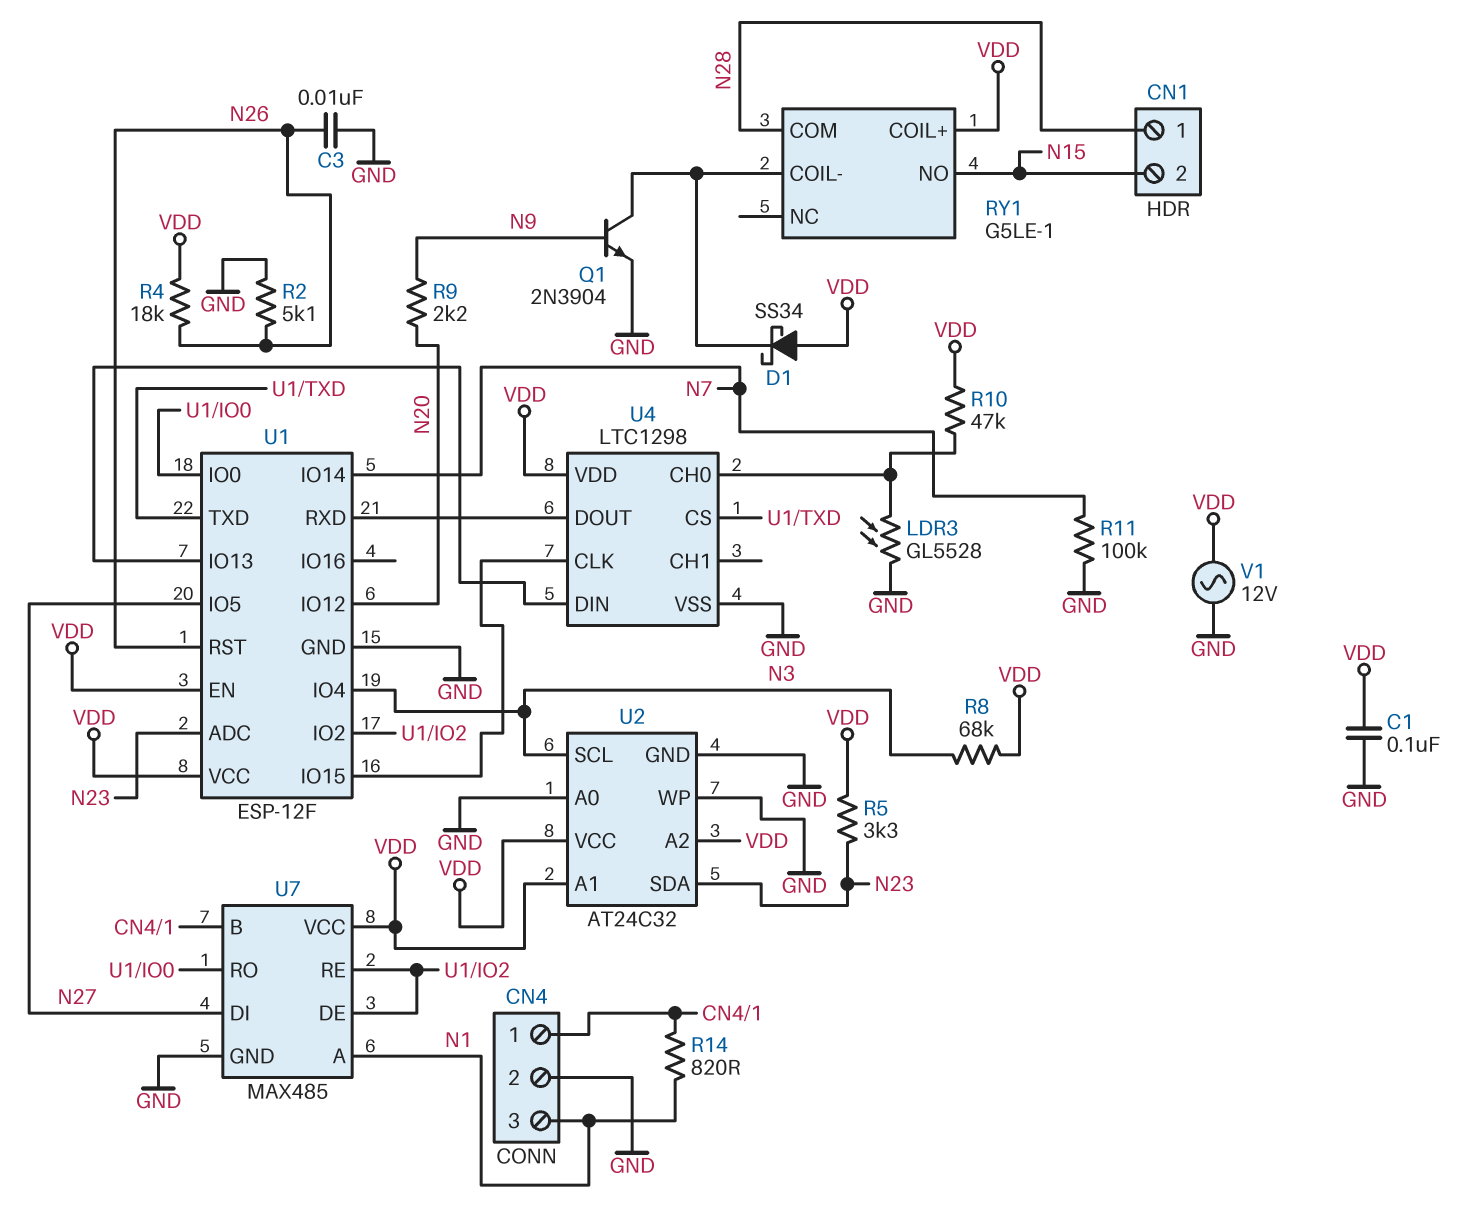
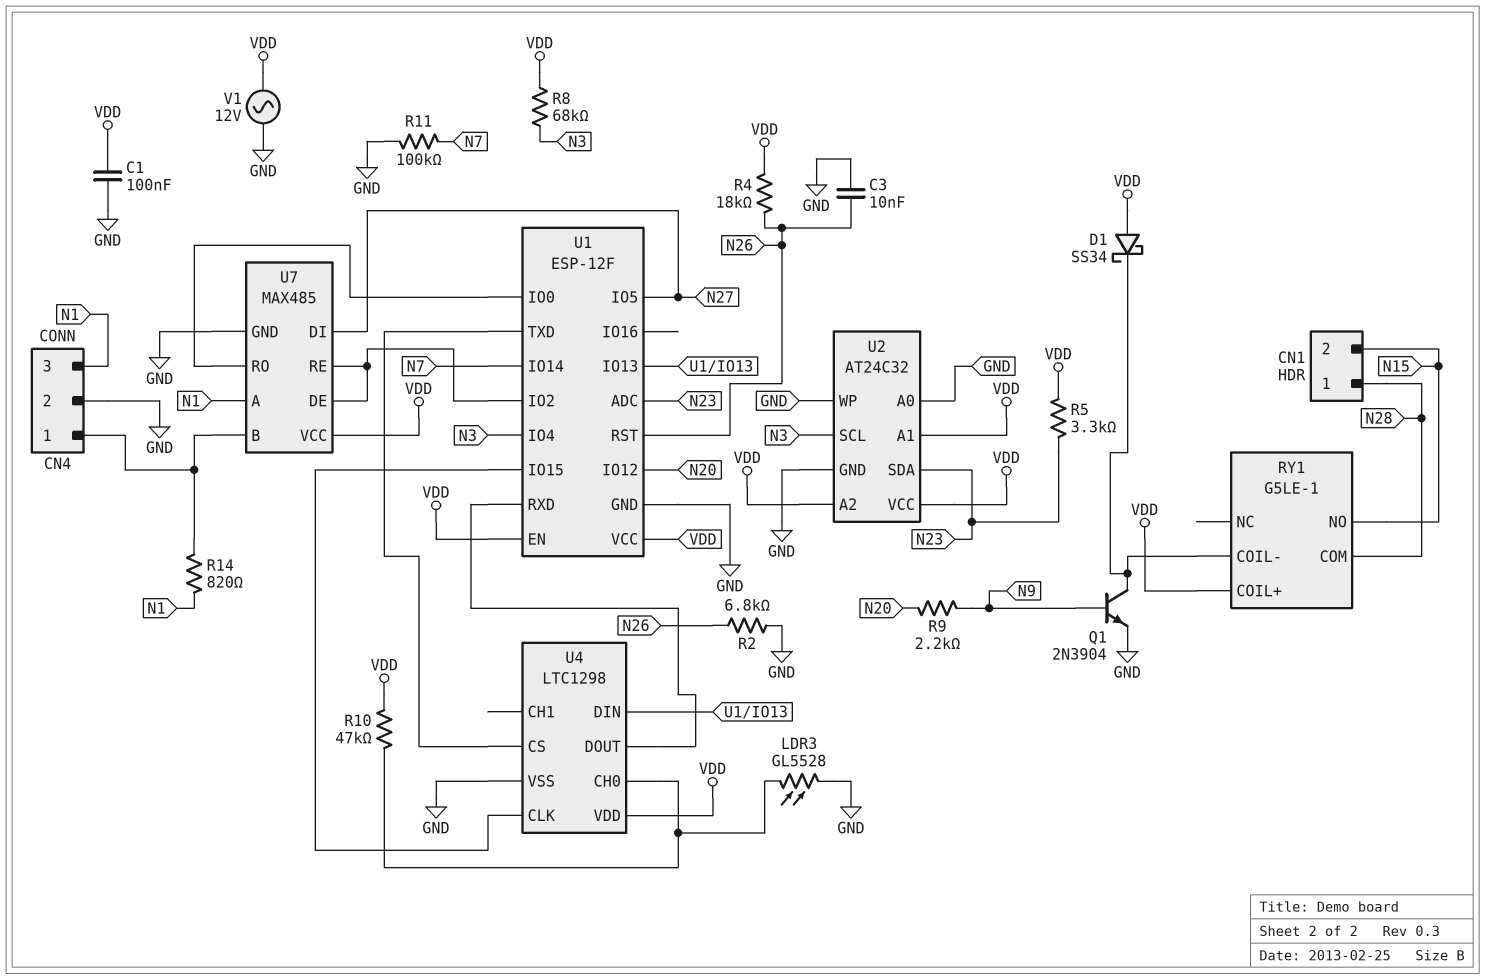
R2: 5.1k (GND, N26) -> 6.8k (GND, N26)

